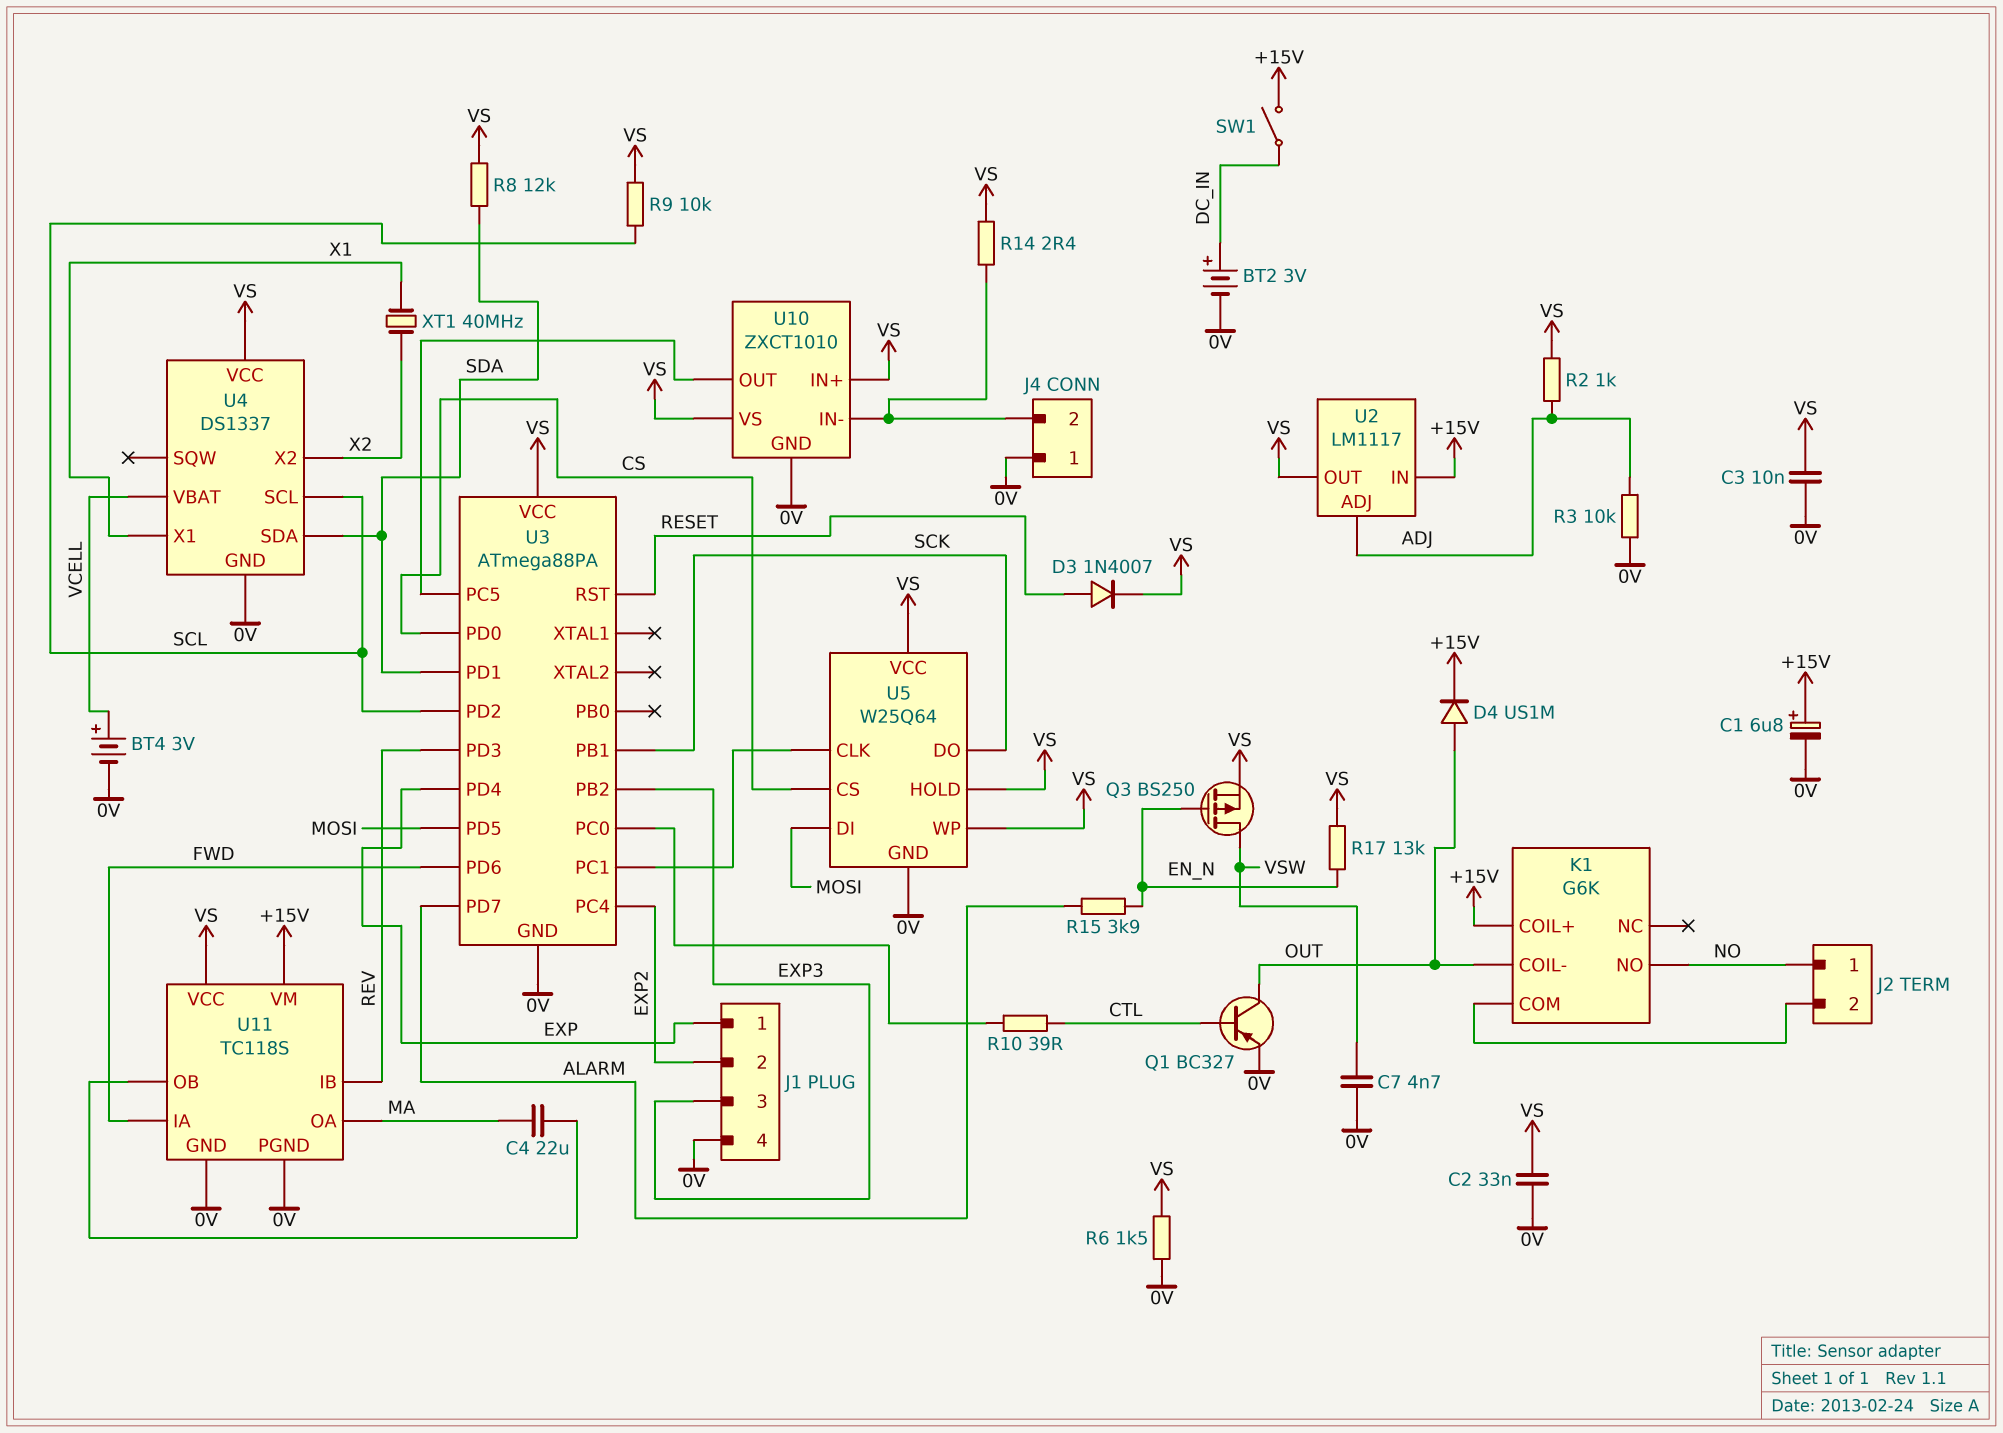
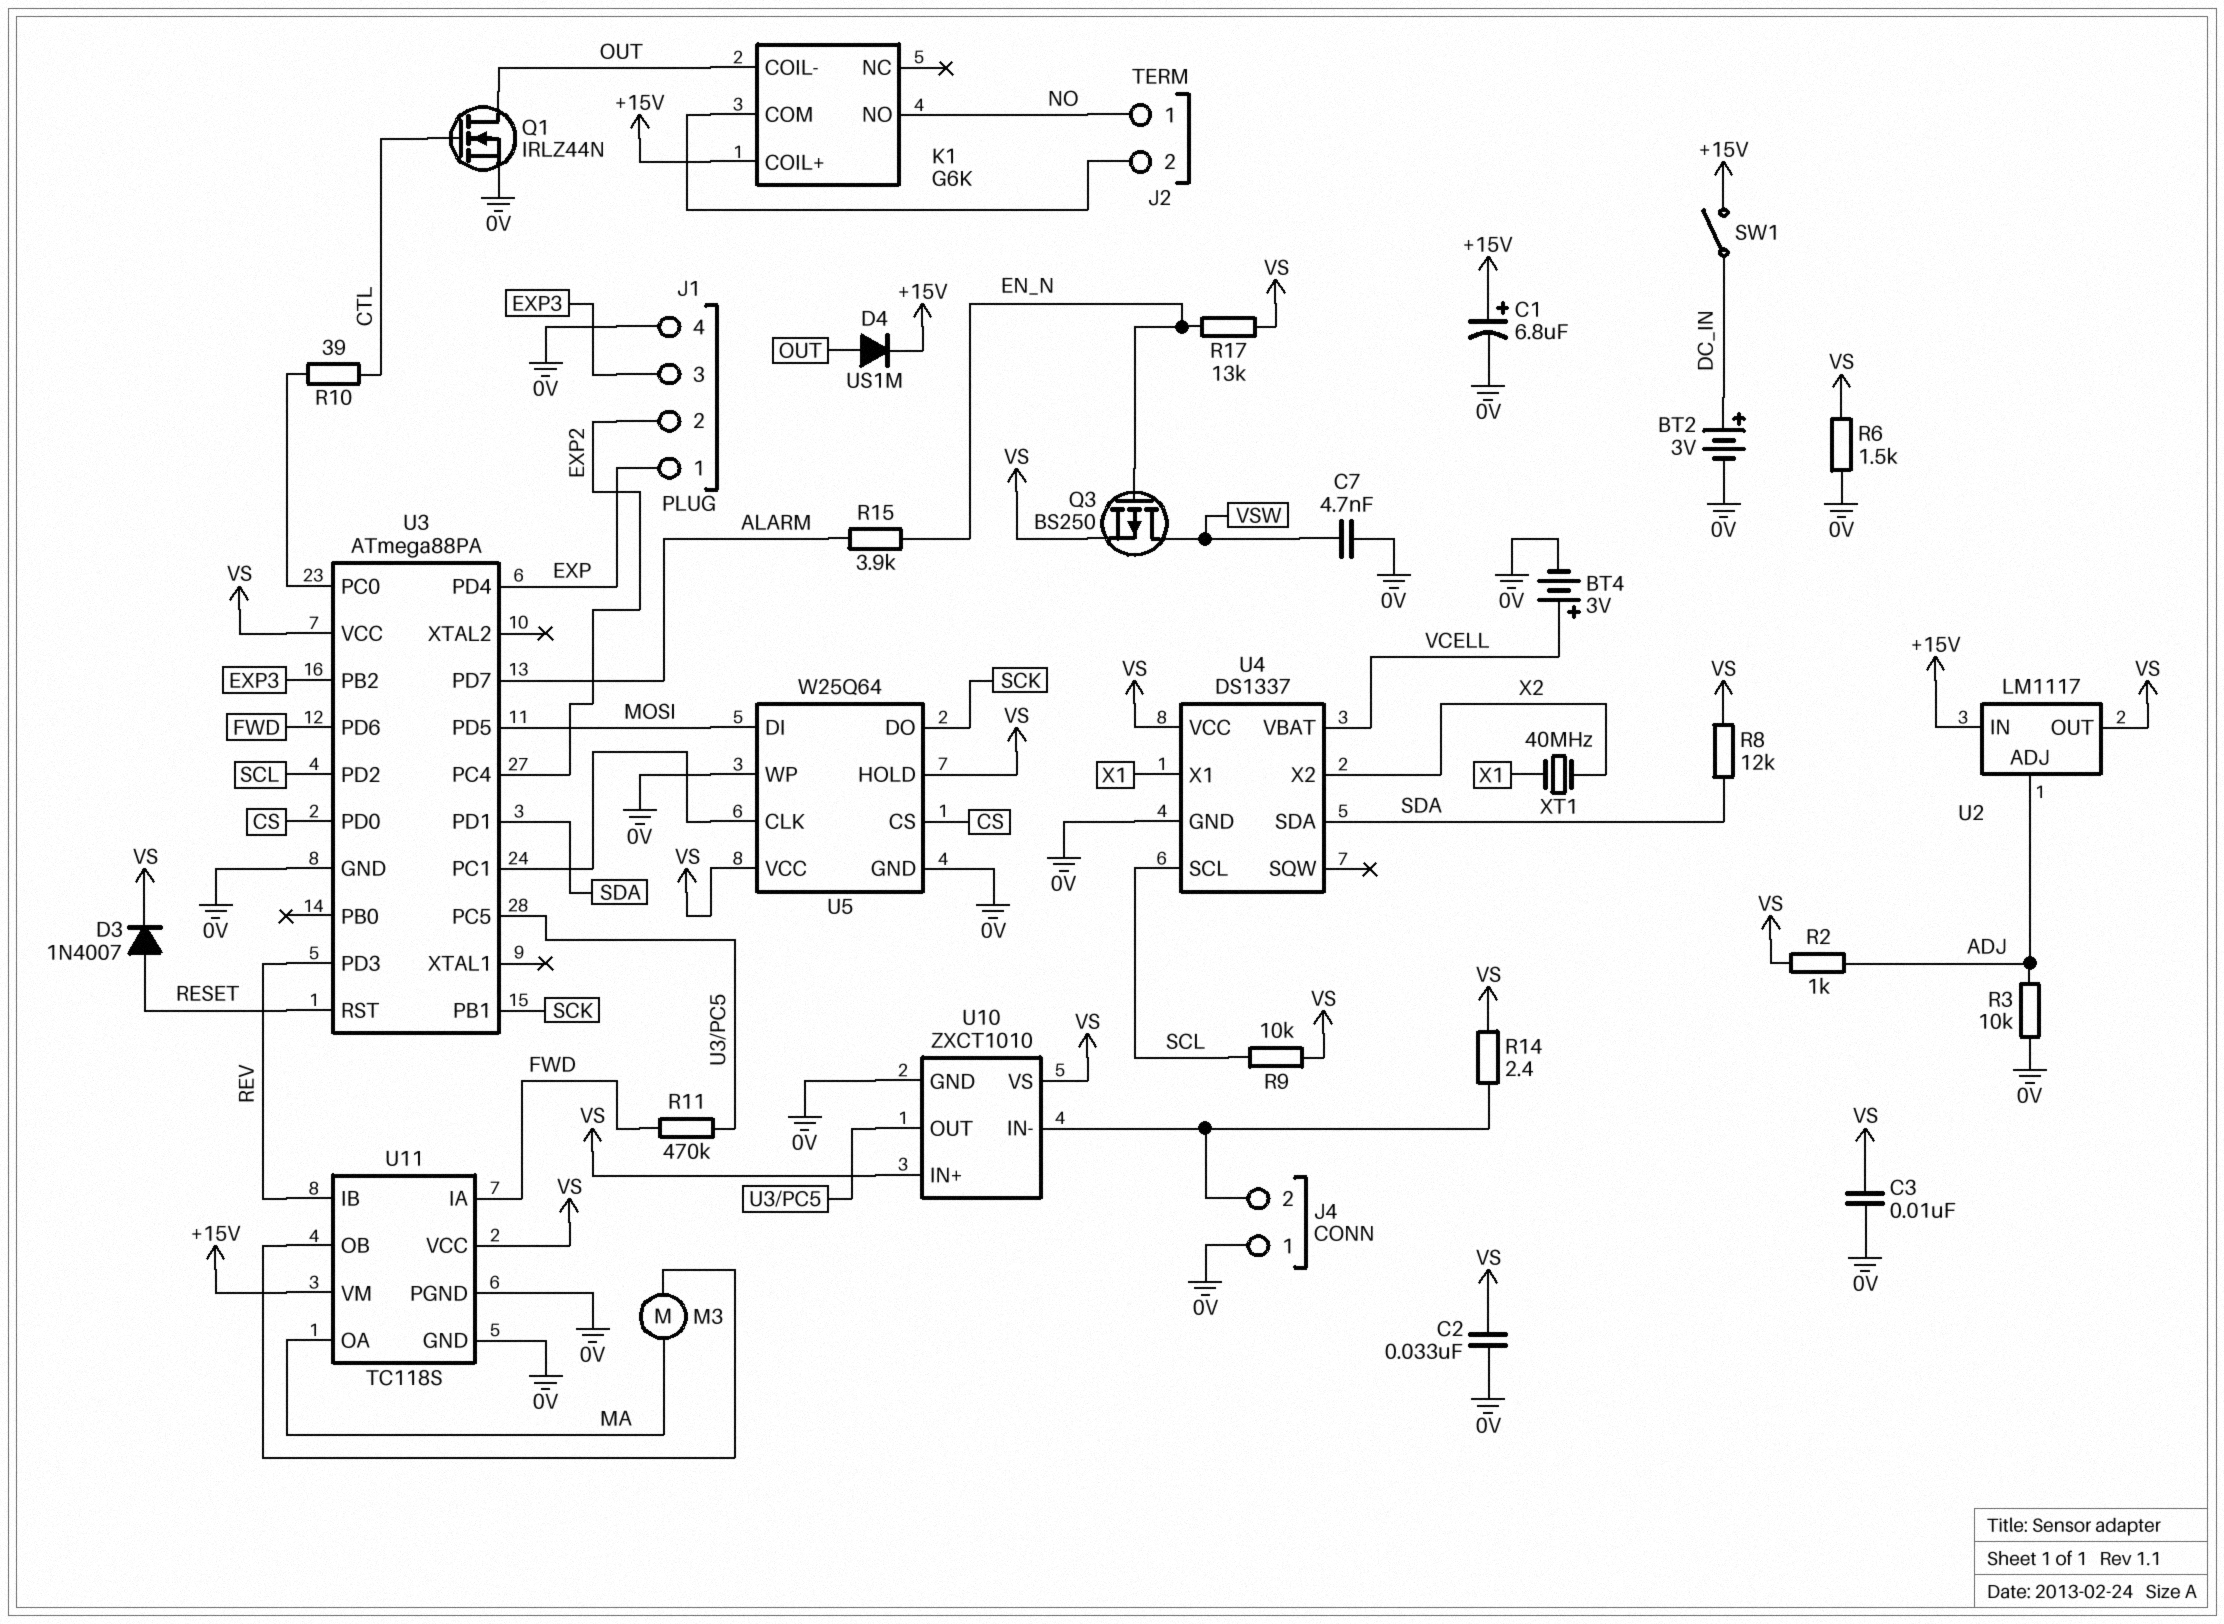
C4: 22uF (MA, U11/OB) -> none
M3: none -> motor (MA, U11/OB)
Q1: PNP BC327 (B CTL, C OUT, E 0V) -> NMOS IRLZ44N (G CTL, D OUT, S 0V)
R11: none -> 470k (FWD, U3/PC5)
U5 pin WP: VS -> 0V

